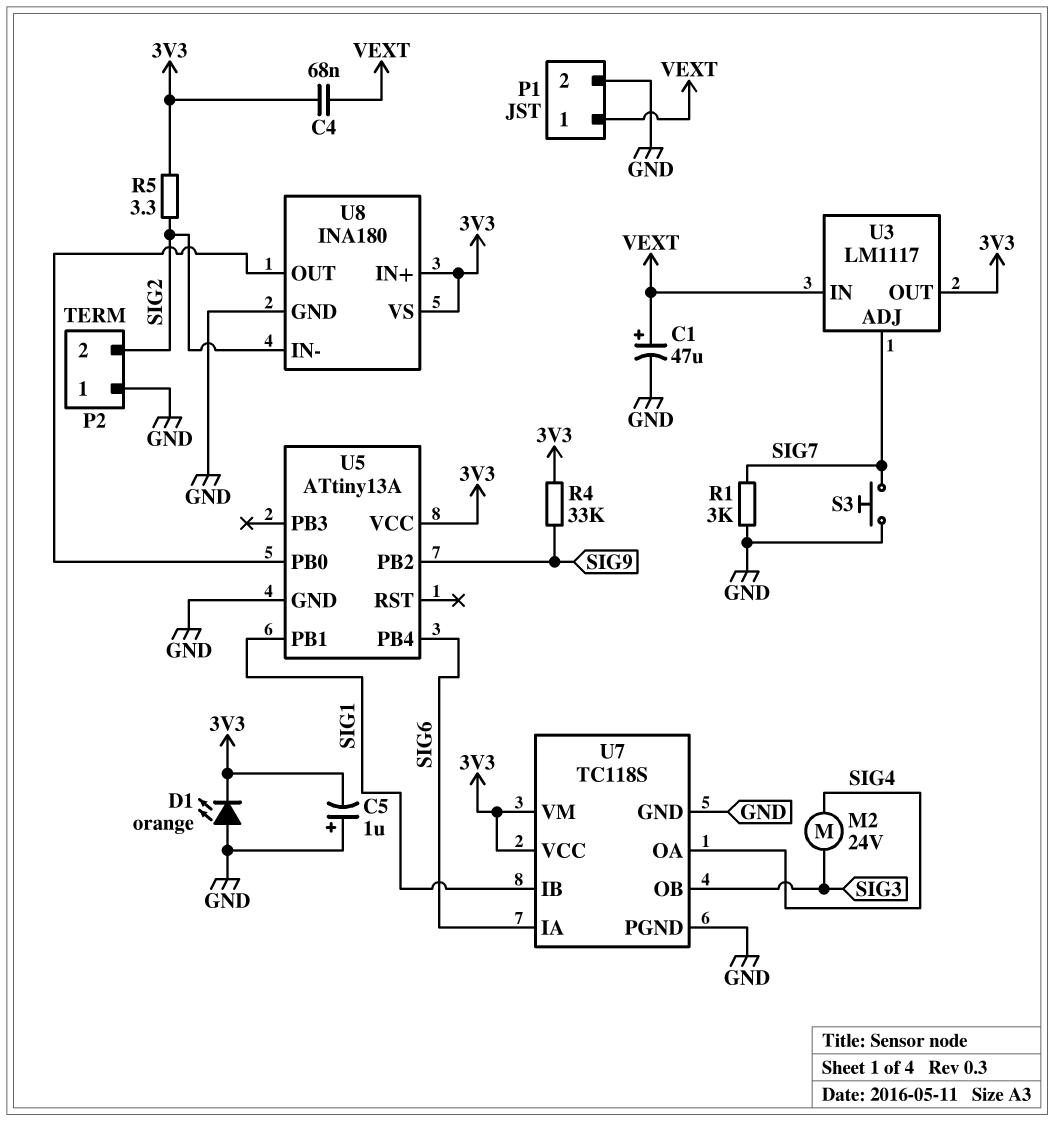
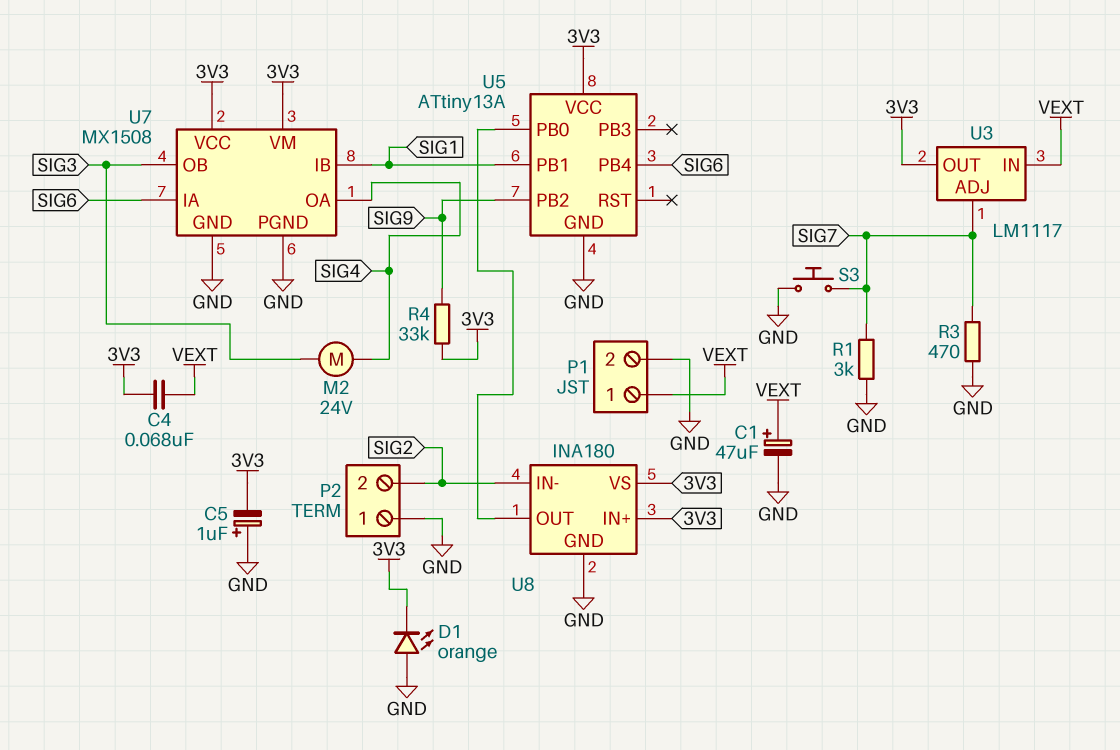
R3: none -> 470 (GND, SIG7)
R5: 3.3 (3V3, SIG2) -> none
U7: TC118S -> MX1508

